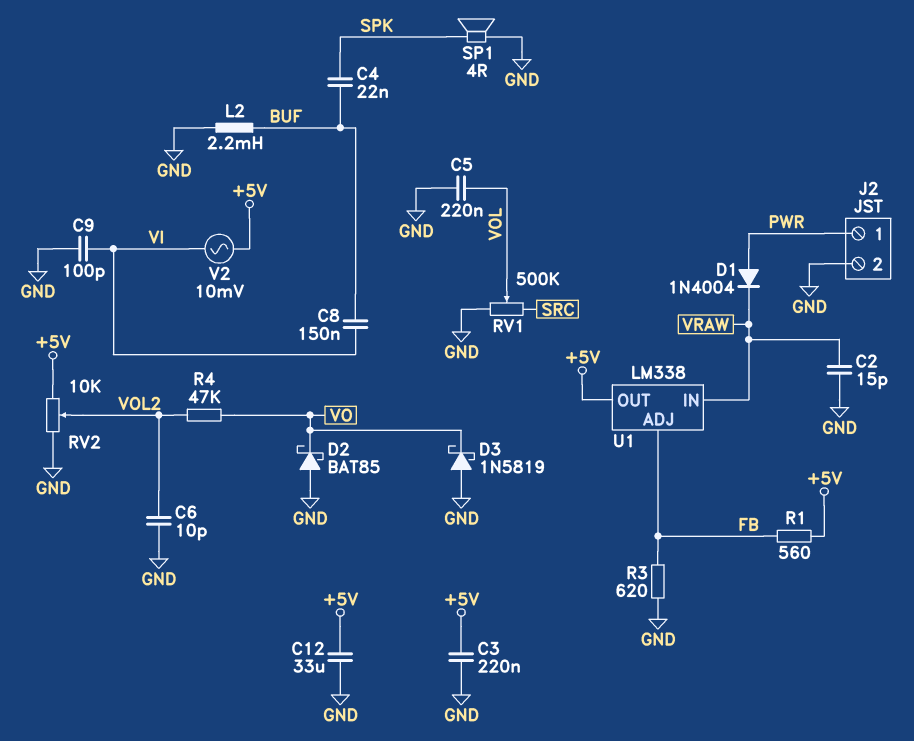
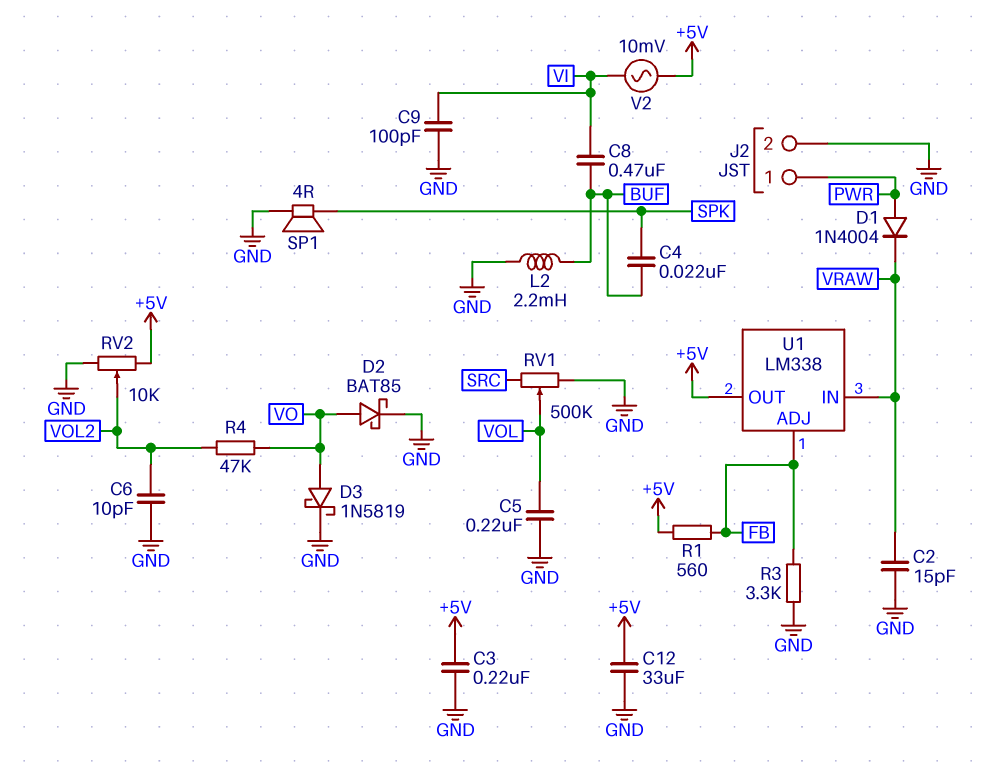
C8: 150nF (BUF, VI) -> 470nF (BUF, VI)
D2: schottky BAT85 (A GND, K VO) -> schottky BAT85 (A VO, K GND)
D3: schottky 1N5819 (A GND, K VO) -> schottky 1N5819 (A VO, K GND)
R3: 620 (FB, GND) -> 3.3k (FB, GND)

